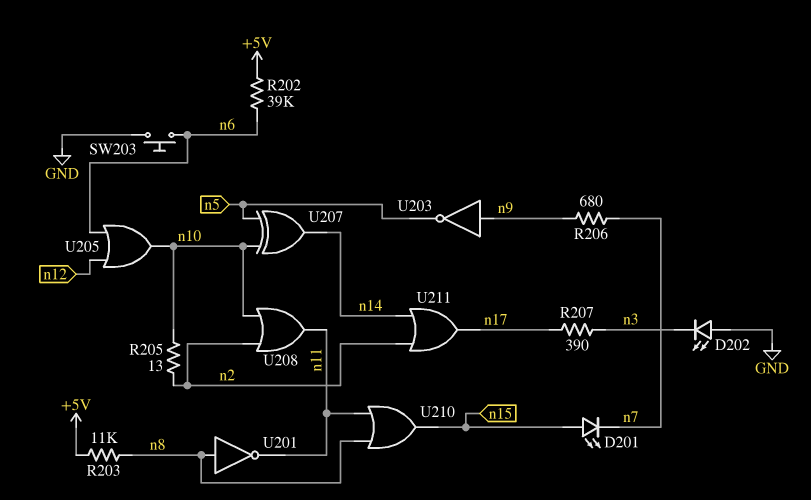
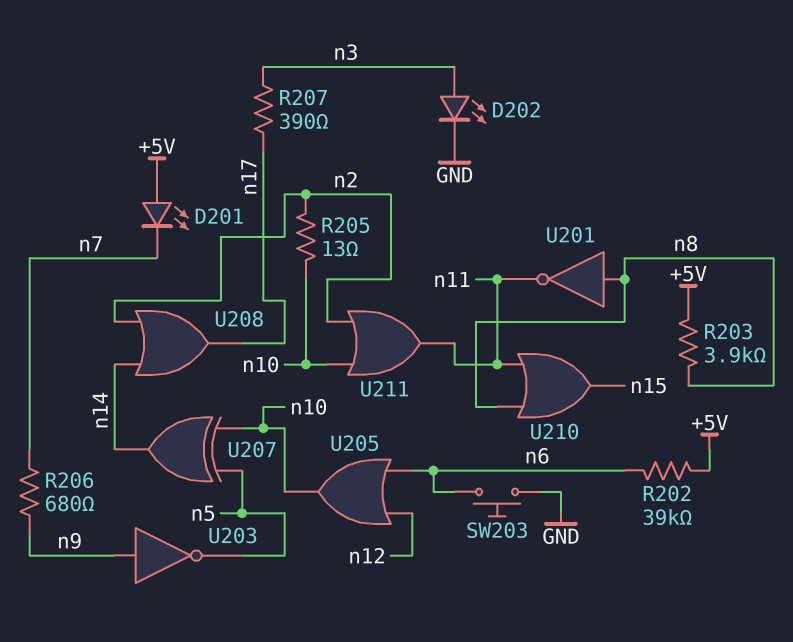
D201: LED (A n15, K n7) -> LED (A +5V, K n7)
D202: LED (A GND, K n3) -> LED (A n3, K GND)
R203: 11k (+5V, n8) -> 3.9k (+5V, n8)
U208: OR (in n2, in n10, out n11) -> OR (in n2, in n14, out n17)
U211: OR (in n2, in n14, out n17) -> OR (in n2, in n10, out n11)

